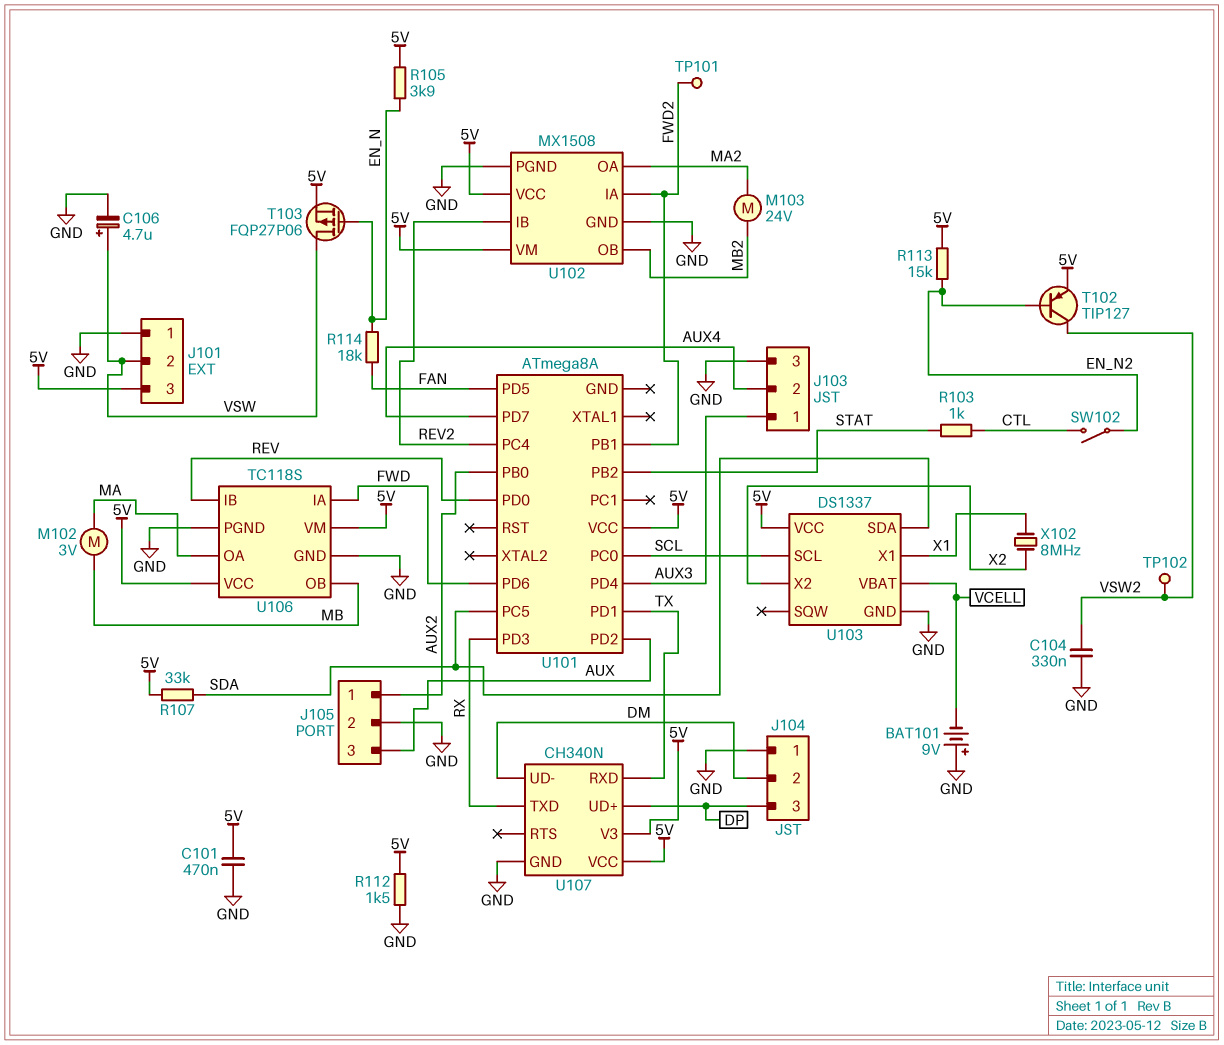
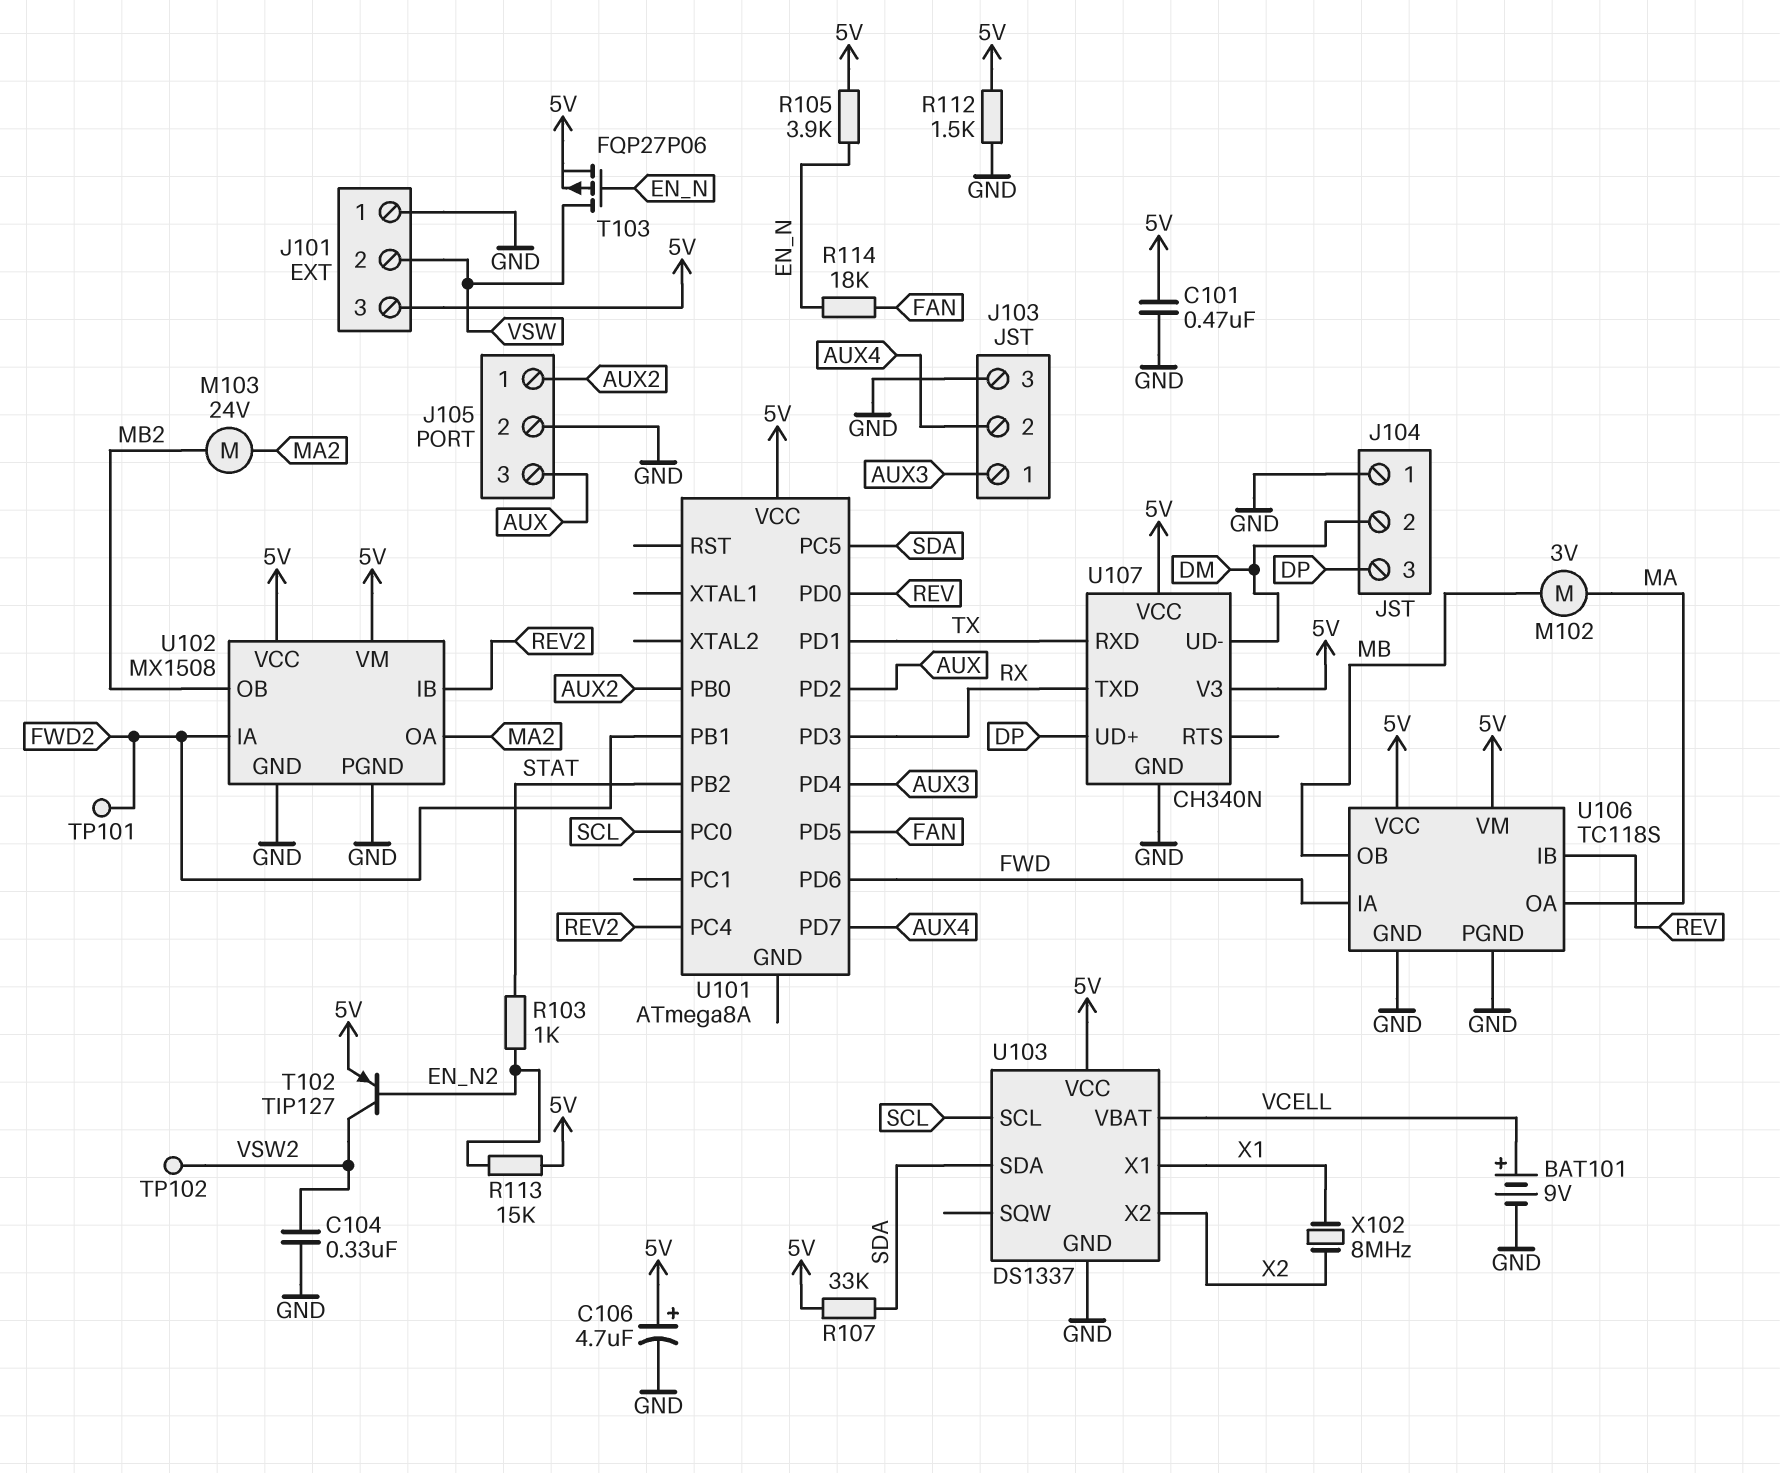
BAT101: 9V (plus GND, minus VCELL) -> 9V (plus VCELL, minus GND)
C106: 4.7uF (plus VSW, minus GND) -> 4.7uF (plus 5V, minus GND)
R103: 1k (CTL, STAT) -> 1k (EN_N2, STAT)
SW102: switch (CTL, EN_N2) -> none

